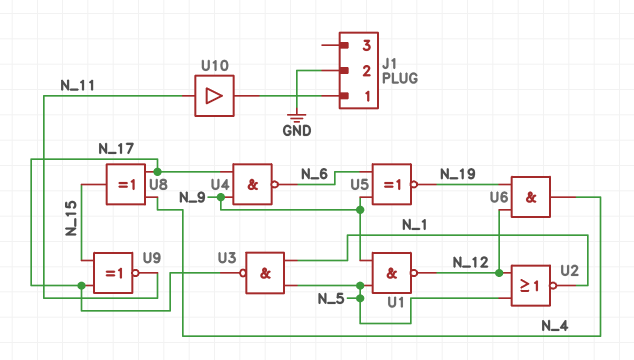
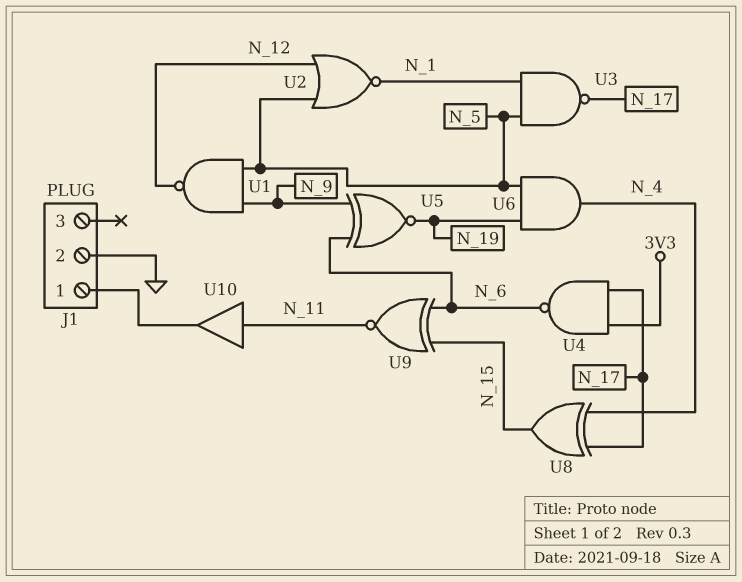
U4: NAND (in N_9, in N_17, out N_6) -> NAND (in 3V3, in N_17, out N_6)
U6: AND (in N_12, in N_19, out N_4) -> AND (in N_5, in N_19, out N_4)
U9: XNOR (in N_15, in N_17, out N_11) -> XNOR (in N_6, in N_15, out N_11)

